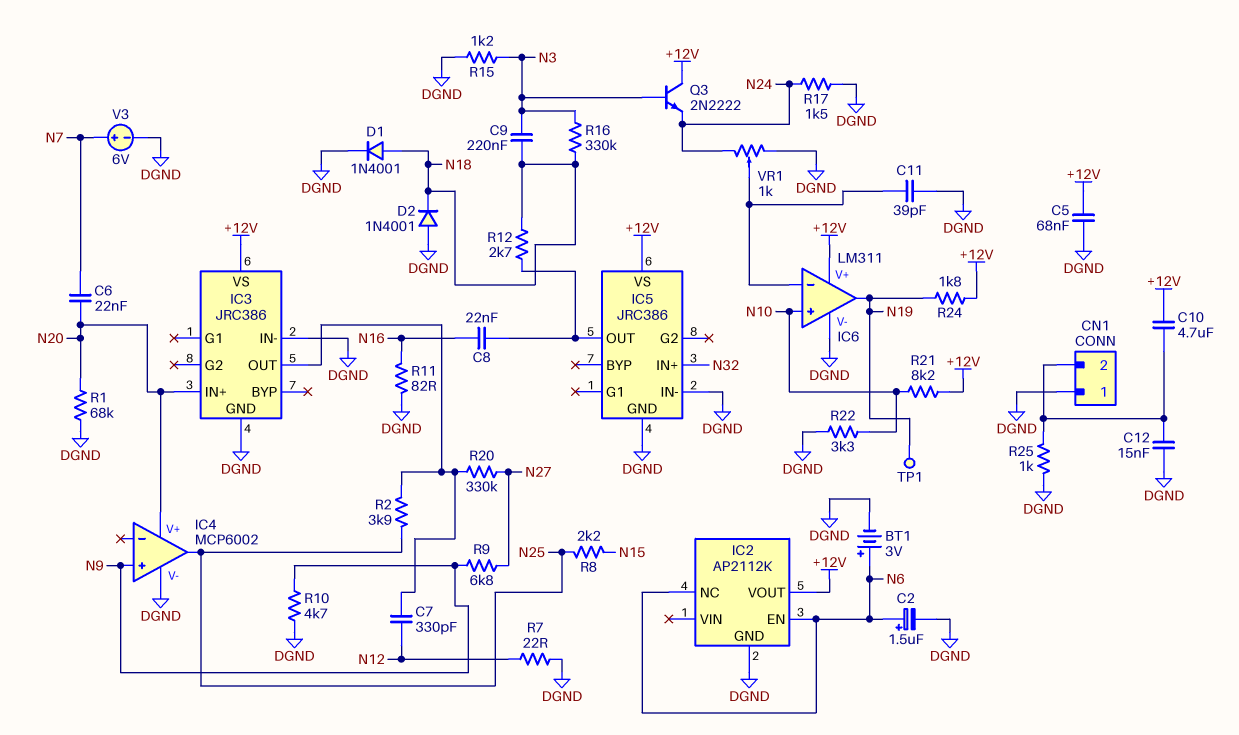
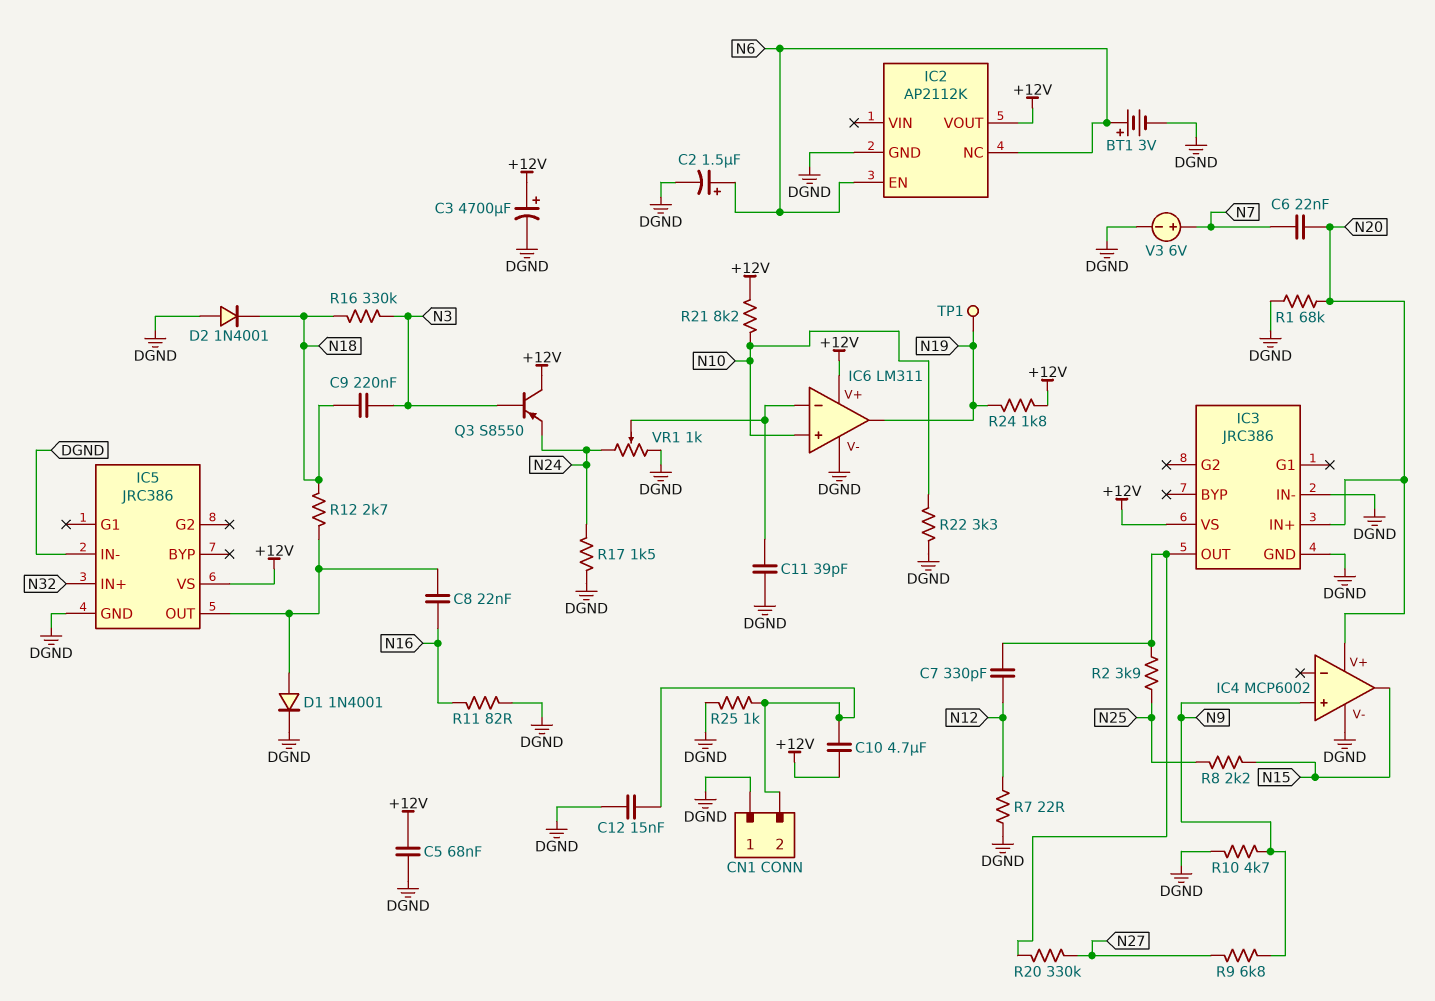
C3: none -> 4700uF (plus +12V, minus DGND)
D1: diode 1N4001 (A N18, K DGND) -> diode 1N4001 (A IC5/OUT, K DGND)
IC4 pin out: N25 -> N15
Q3: NPN 2N2222 (B N3, C +12V, E N24) -> PNP S8550 (B N3, C +12V, E N24)
R15: 1.2k (DGND, N3) -> none

